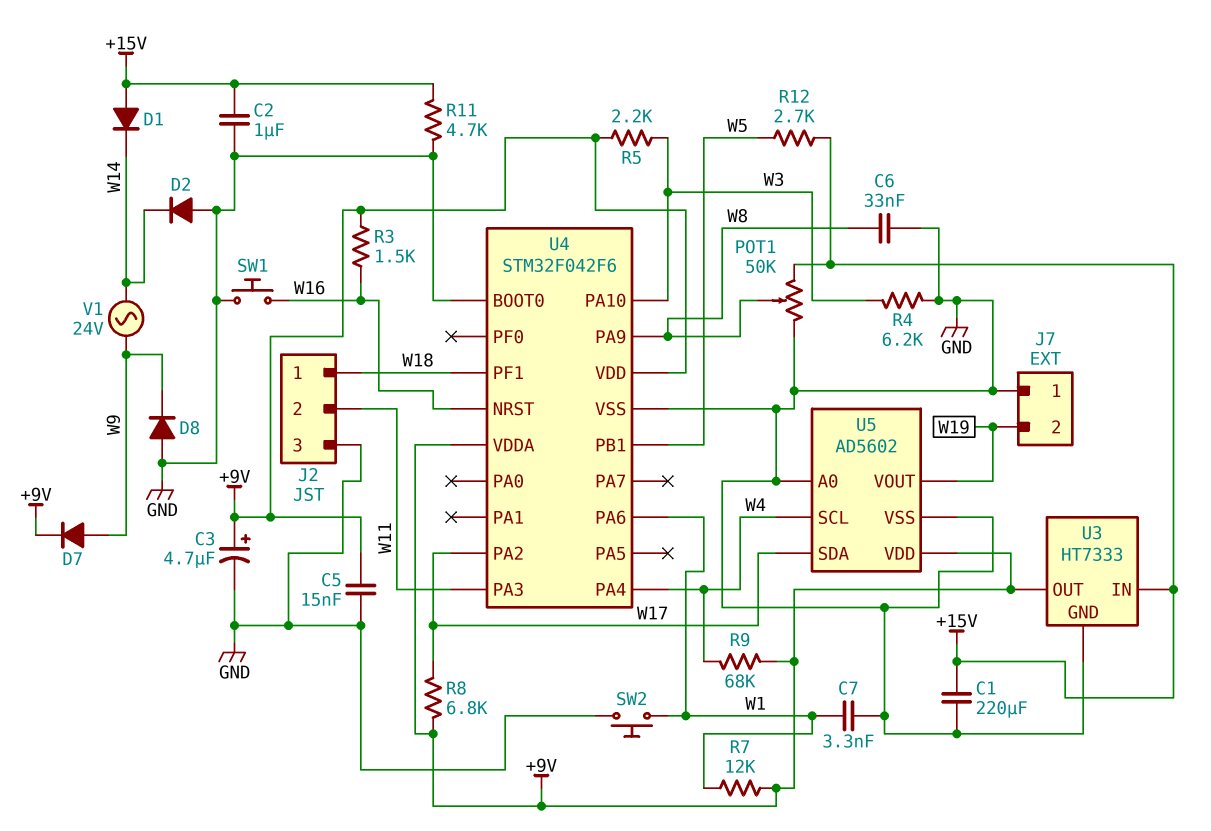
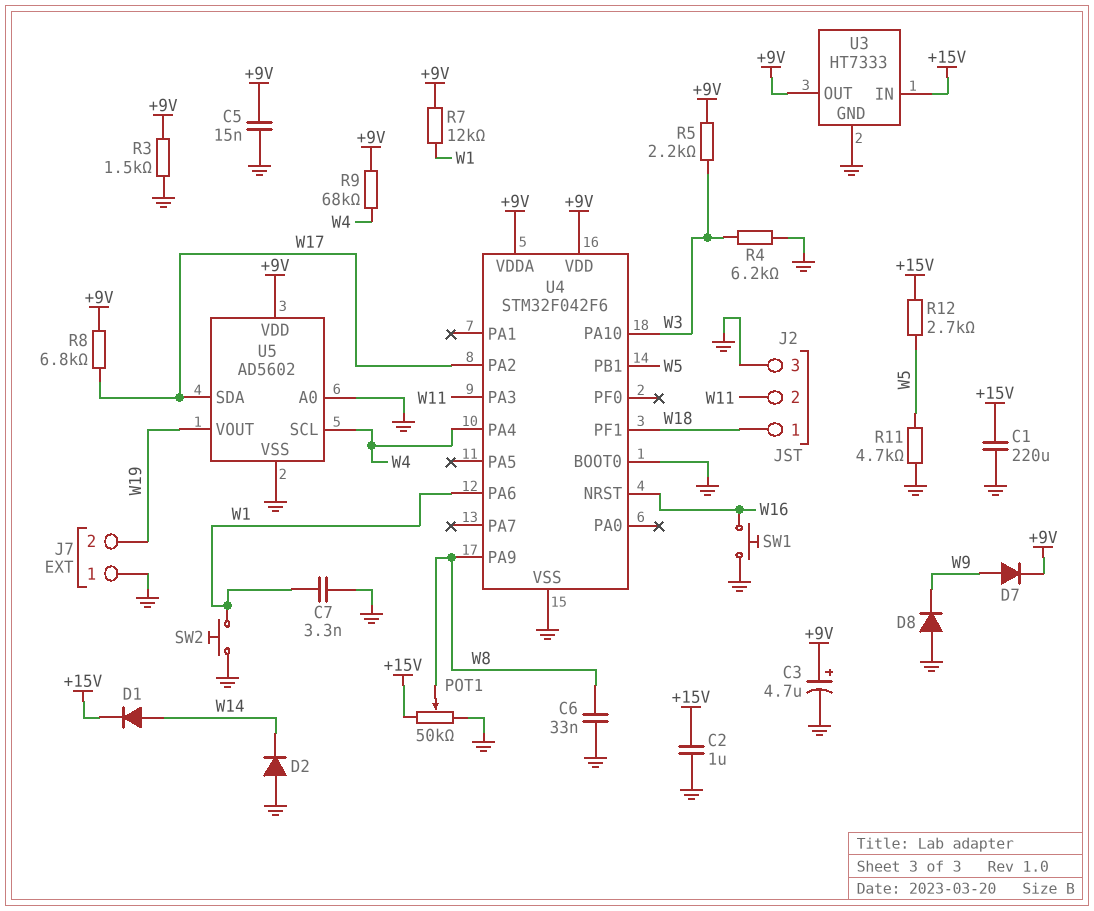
D1: diode (A +15V, K W14) -> diode (A W14, K +15V)
R3: 1.5k (+9V, W16) -> 1.5k (+9V, GND)
R11: 4.7k (+15V, GND) -> 4.7k (GND, W5)
V1: AC 24V (W9, W14) -> none

